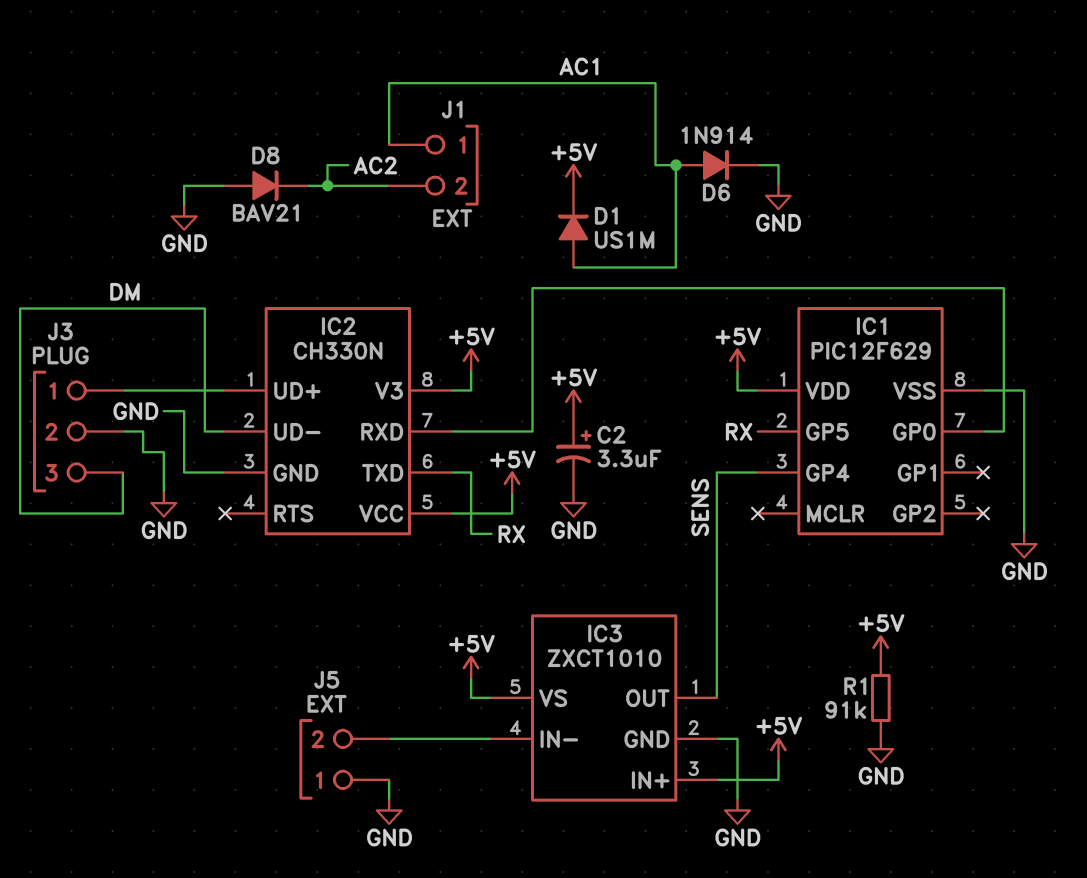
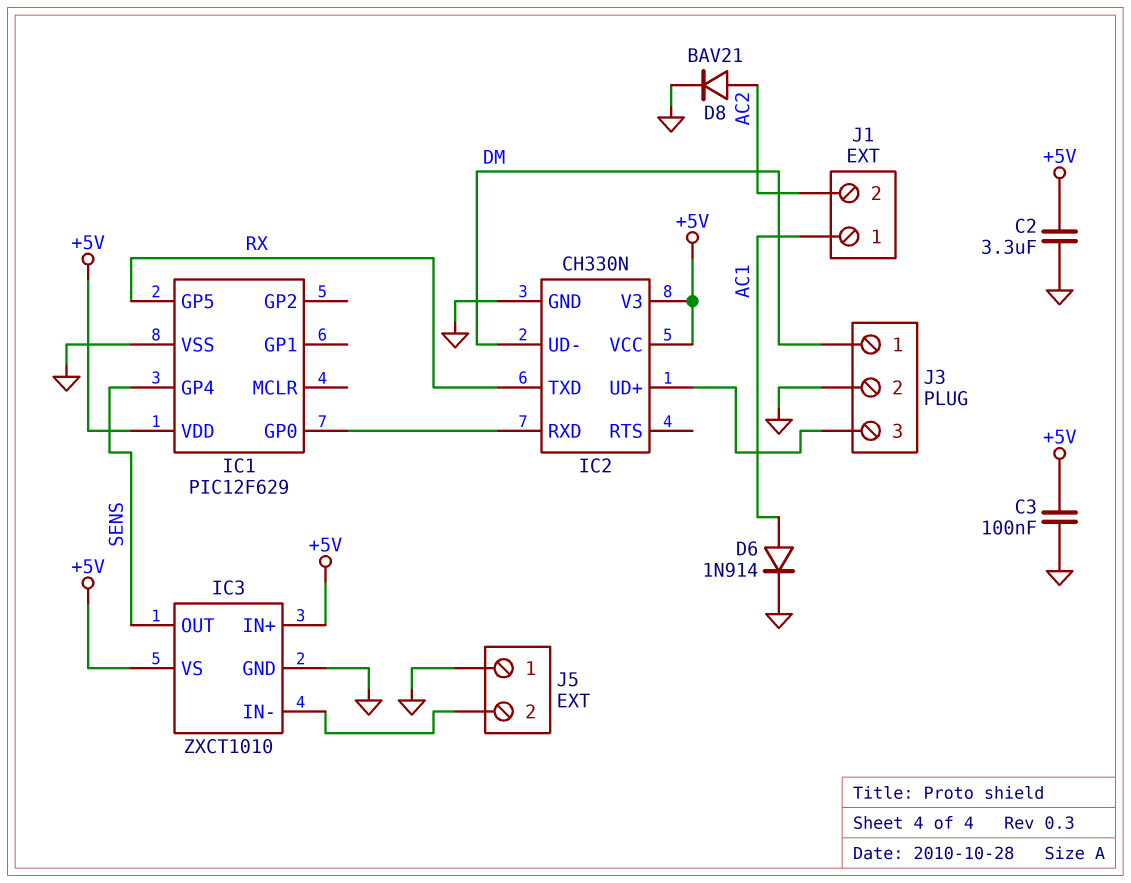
C2: 3.3uF (plus +5V, minus GND) -> 3.3uF (+5V, GND)
C3: none -> 100nF (+5V, GND)
D1: diode US1M (A AC1, K +5V) -> none
D8: diode BAV21 (A GND, K AC2) -> diode BAV21 (A AC2, K GND)
J3 pin 1: IC2/UD+ -> DM
J3 pin 3: DM -> IC2/UD+
R1: 91k (+5V, GND) -> none

